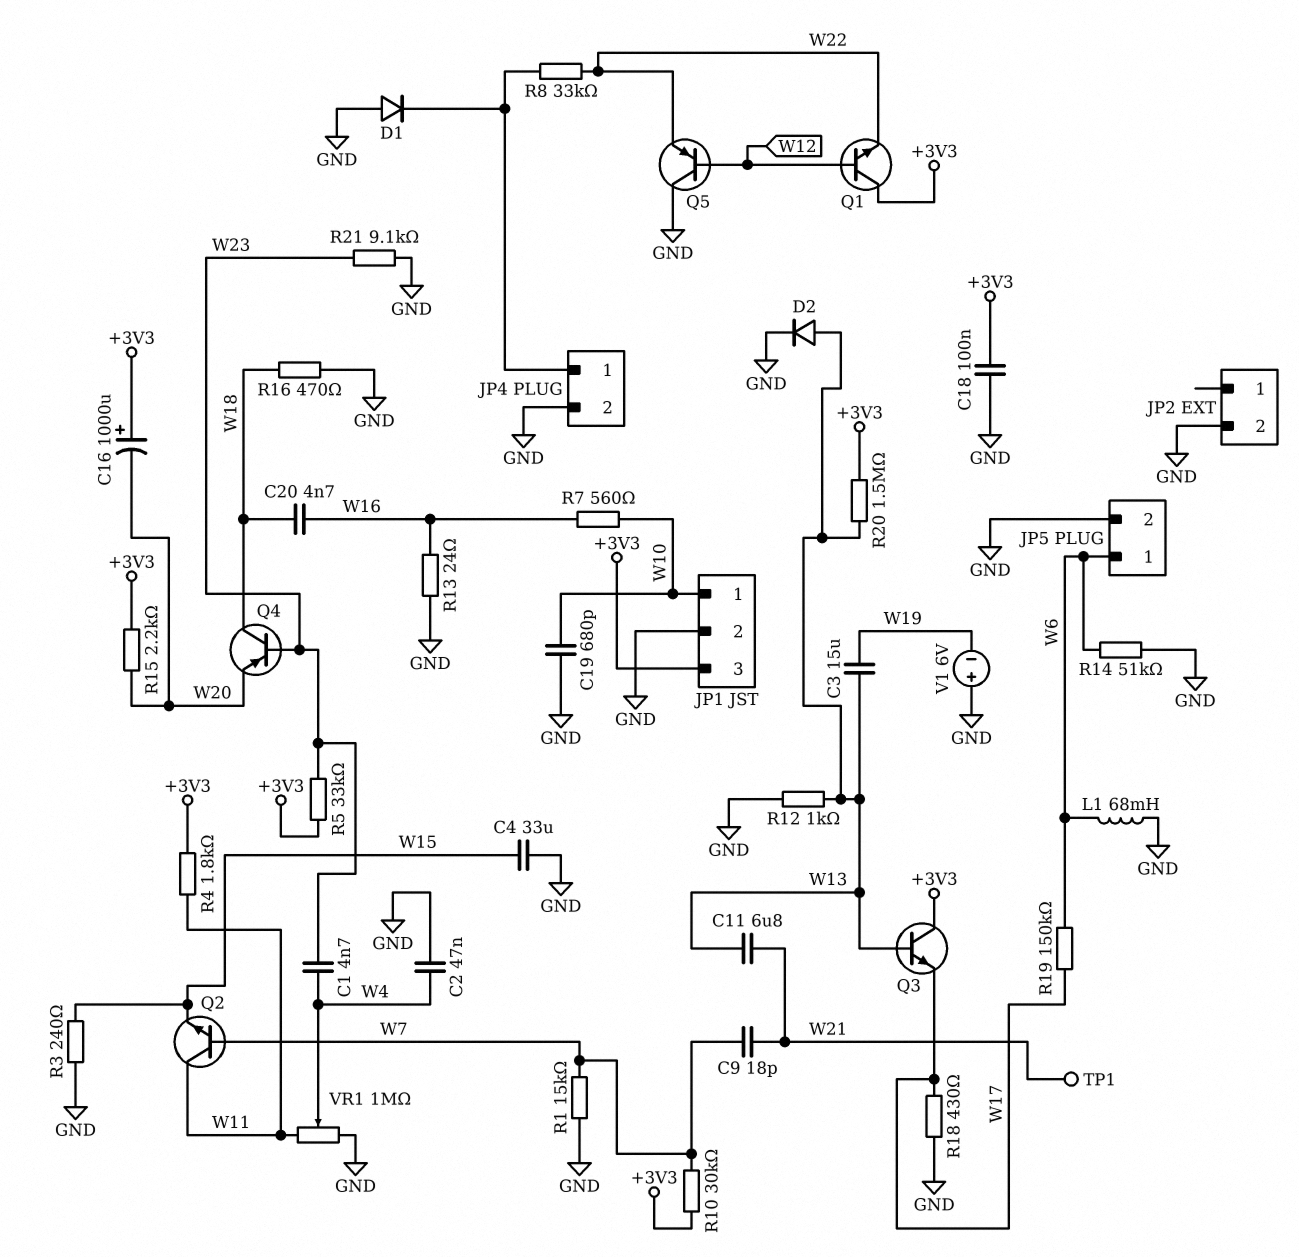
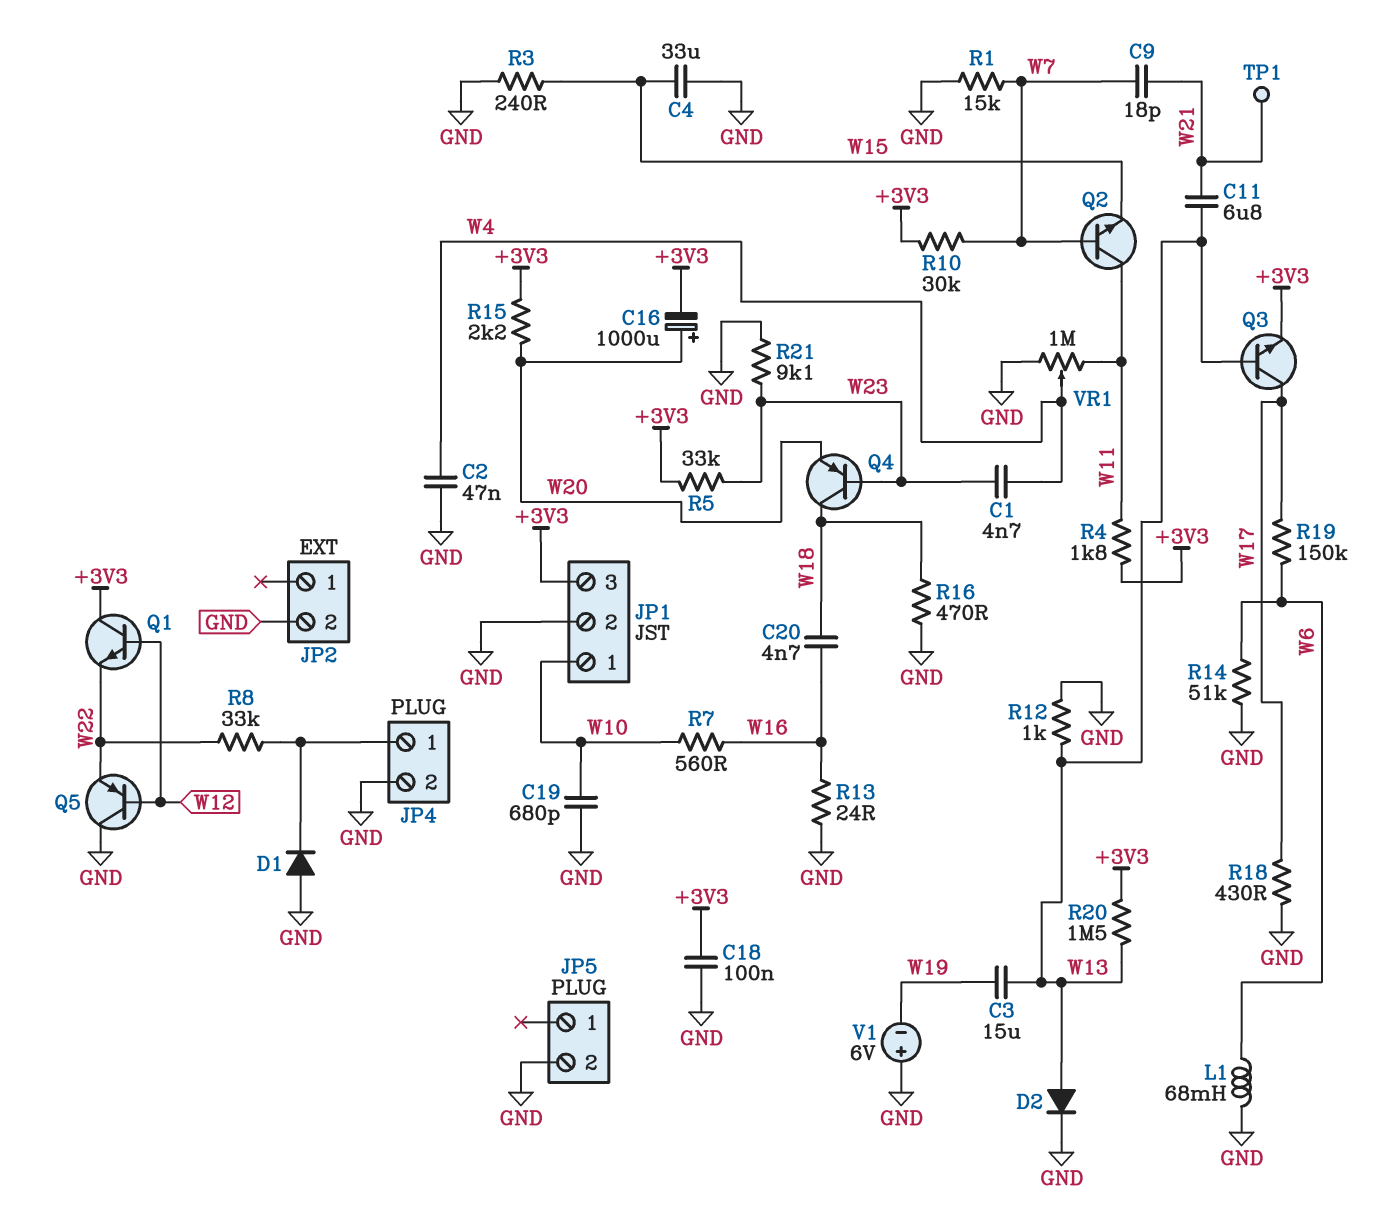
C16: 1000uF (plus +3V3, minus W20) -> 1000uF (plus W20, minus +3V3)
JP5 pin 1: W6 -> none
Q3: NPN (B W13, C +3V3, E W17) -> NPN (B W13, C W17, E +3V3)

